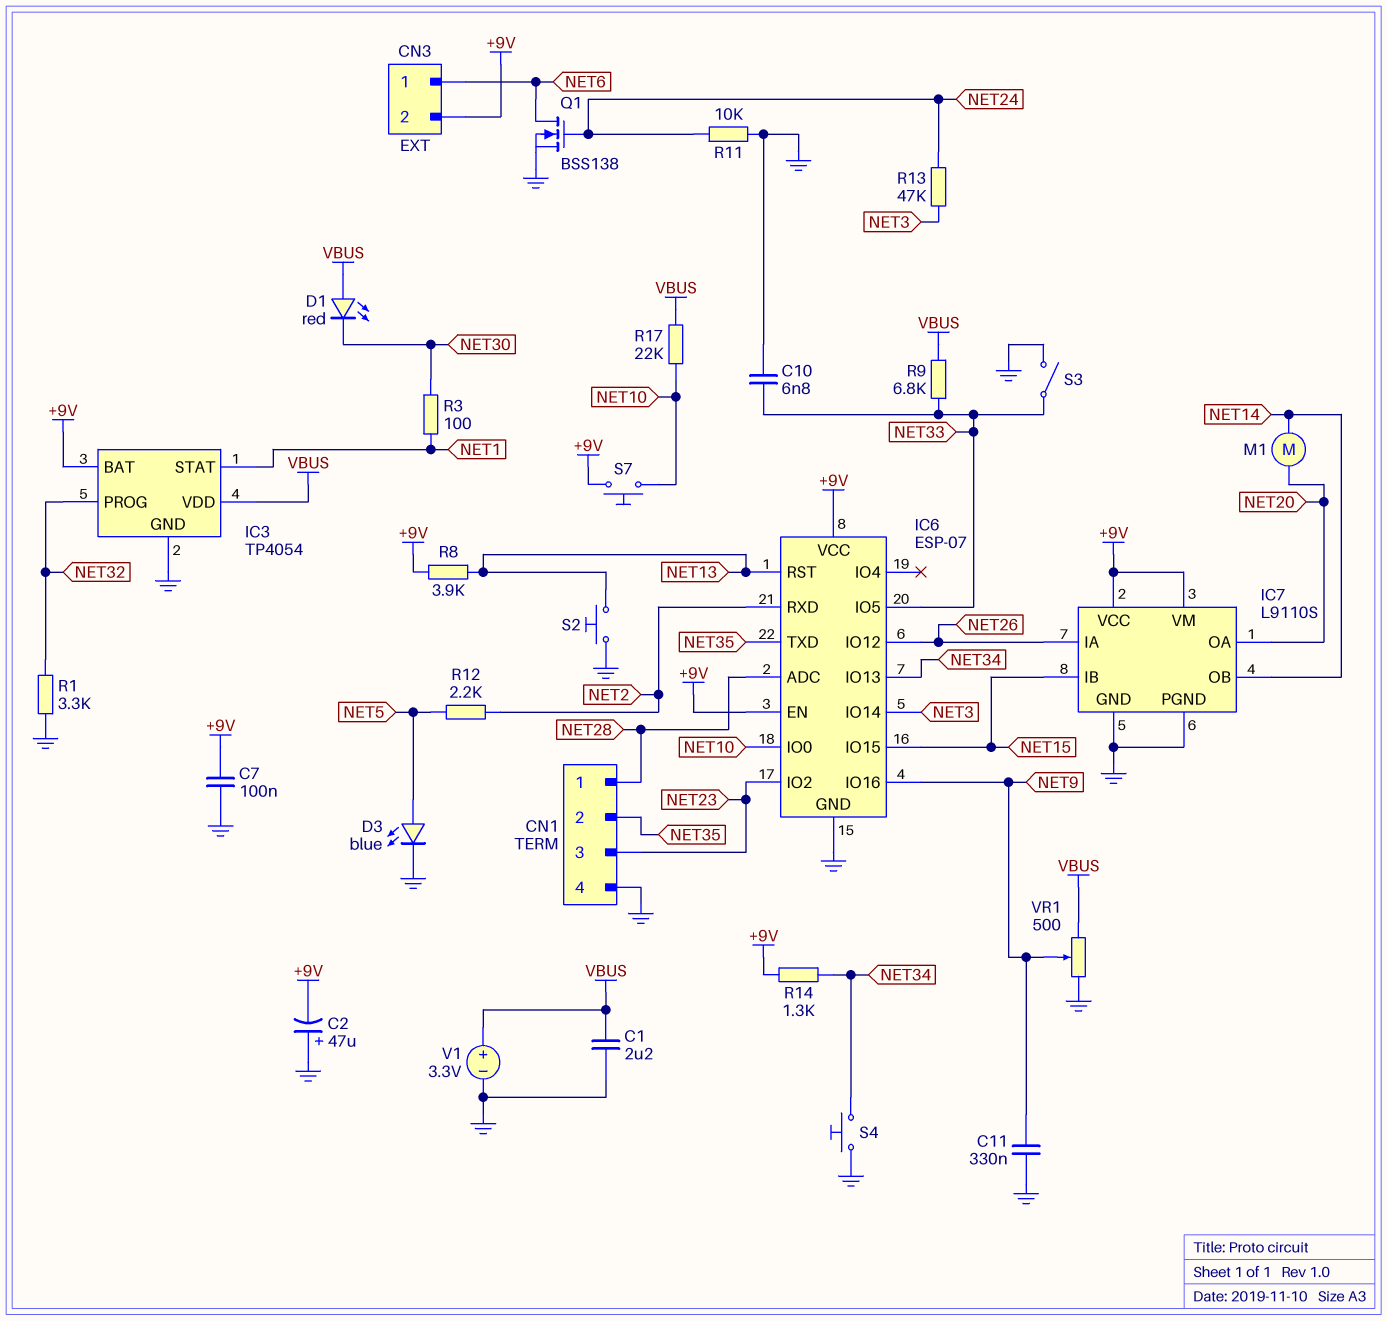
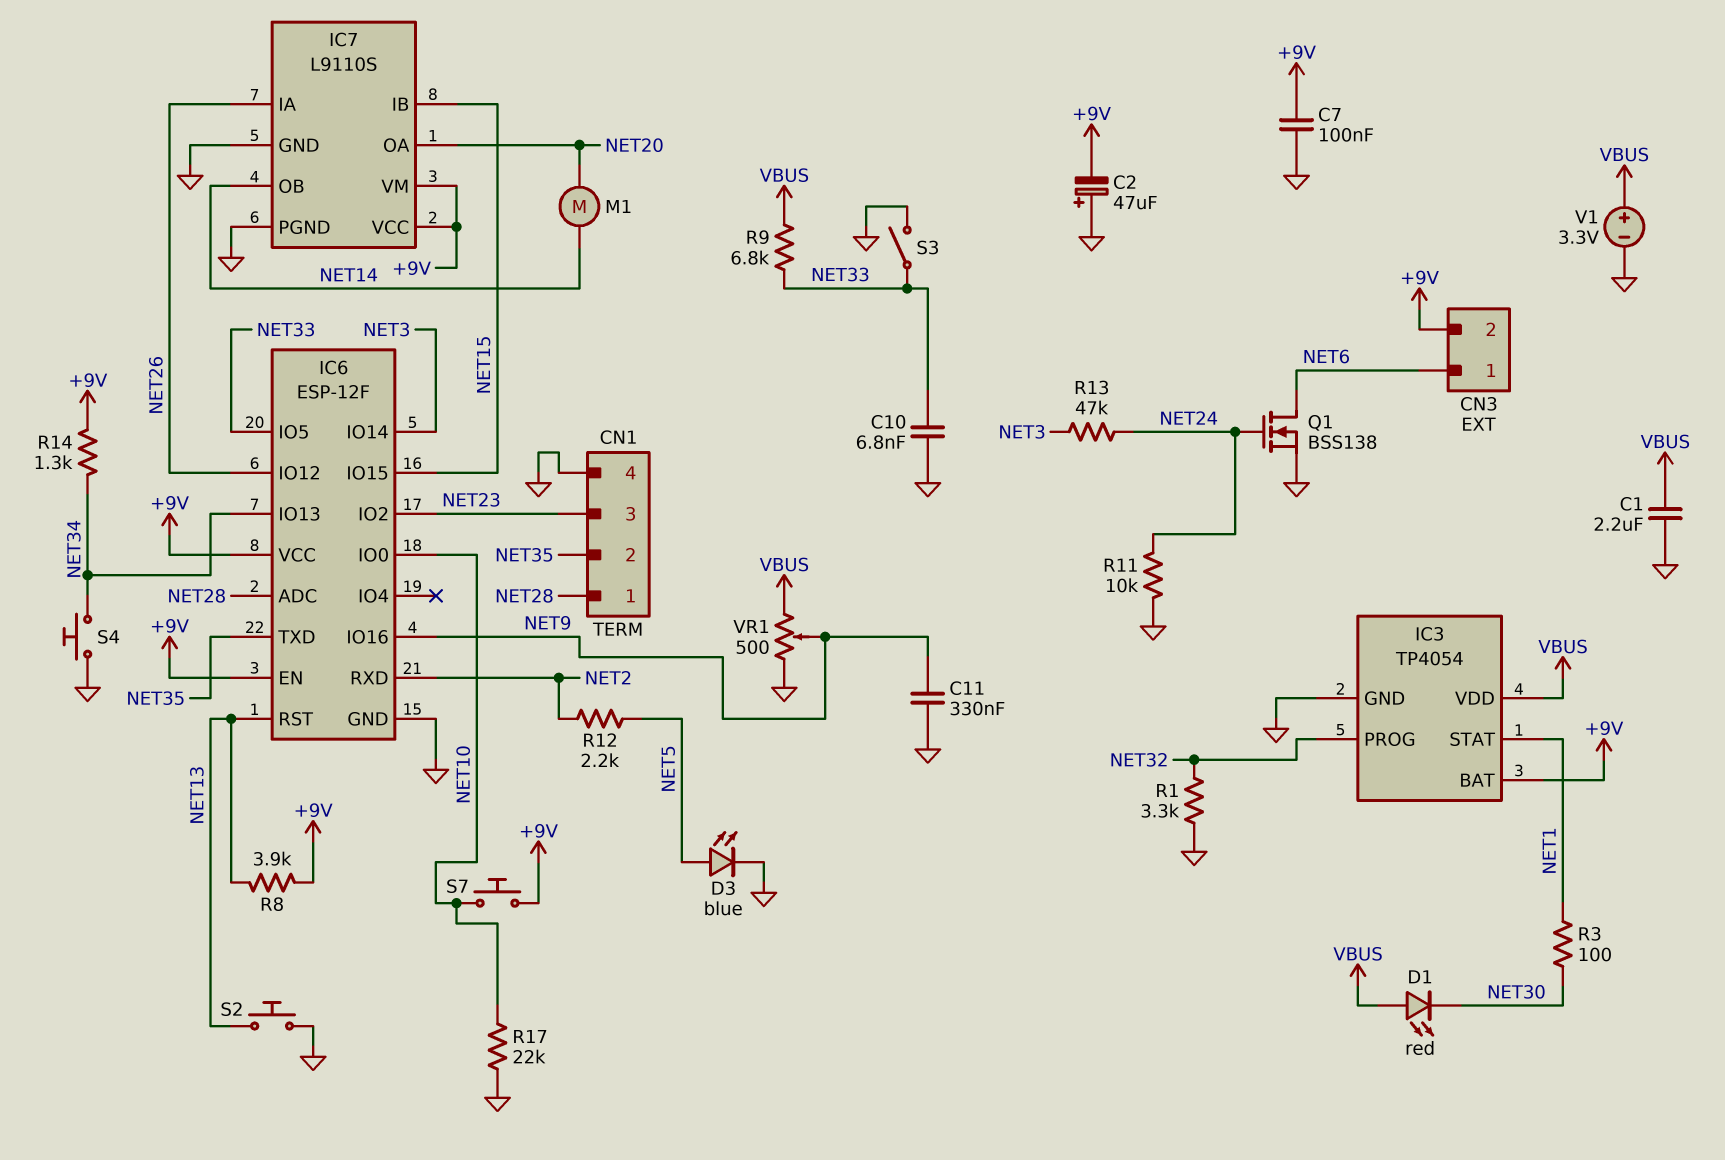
IC6: ESP-07 -> ESP-12F
R17: 22k (NET10, VBUS) -> 22k (GND, NET10)

